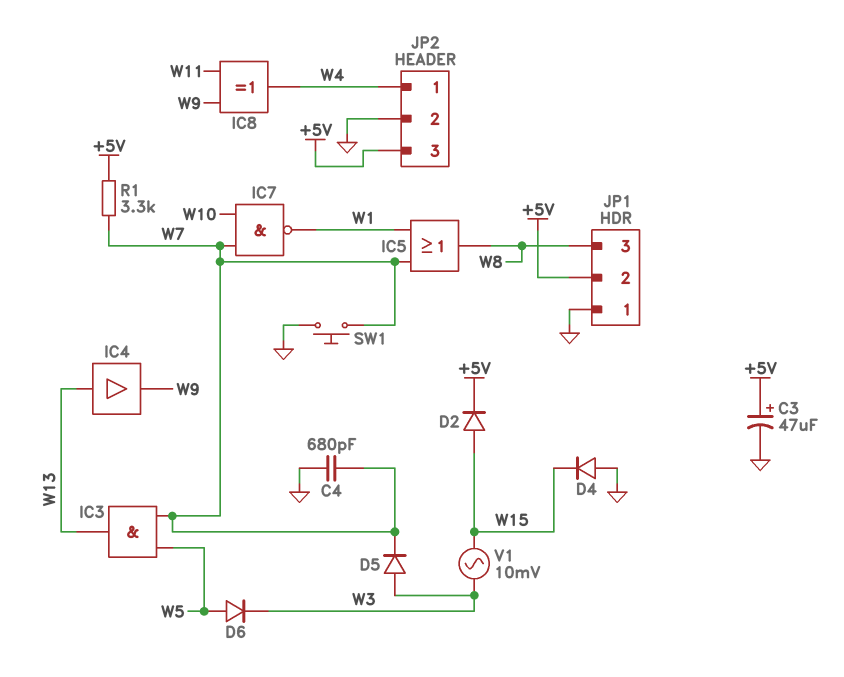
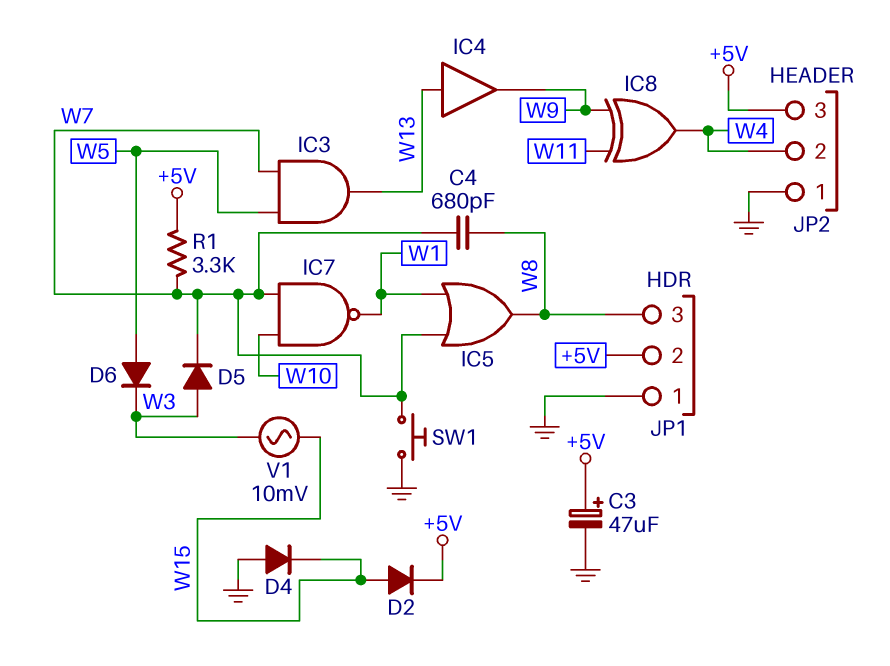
C4: 680pF (GND, W7) -> 680pF (W7, W8)
JP2 pin 1: W4 -> GND
JP2 pin 2: GND -> W4

